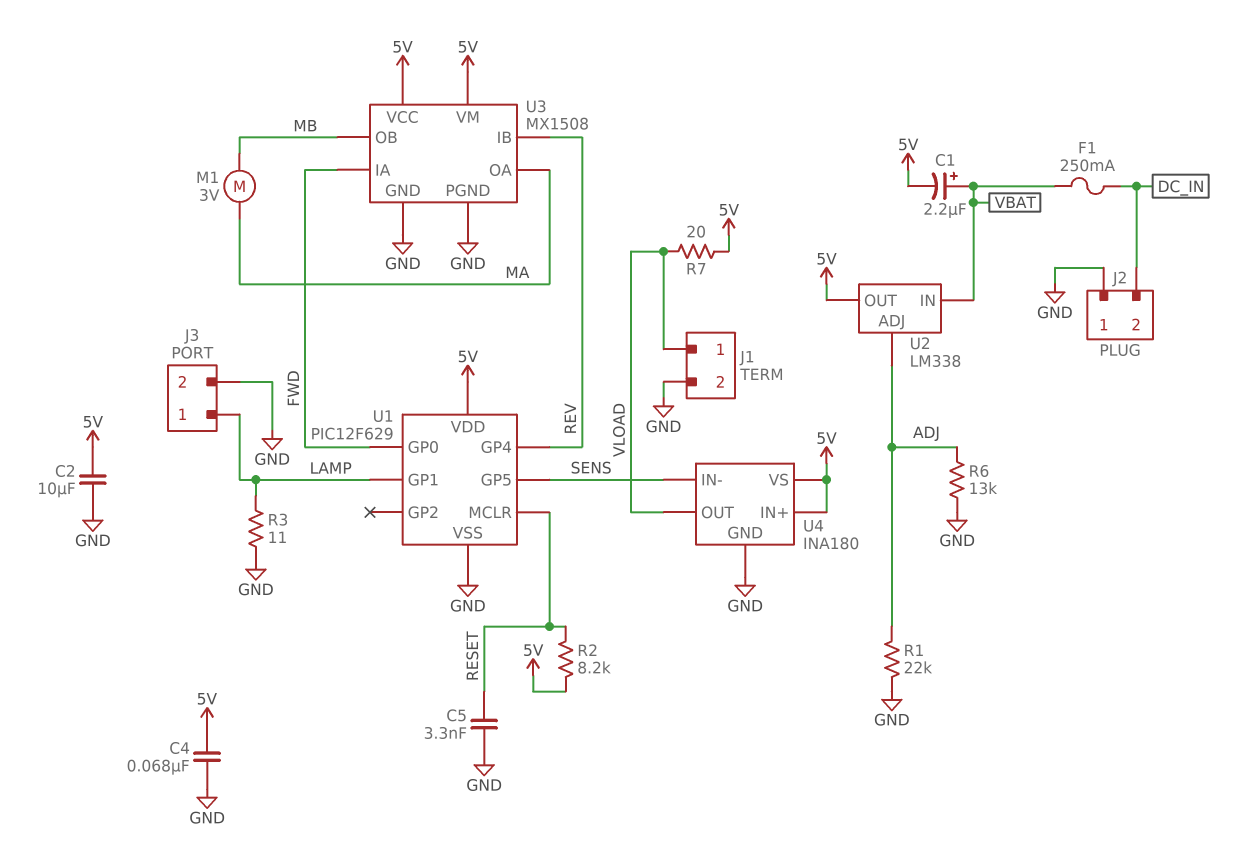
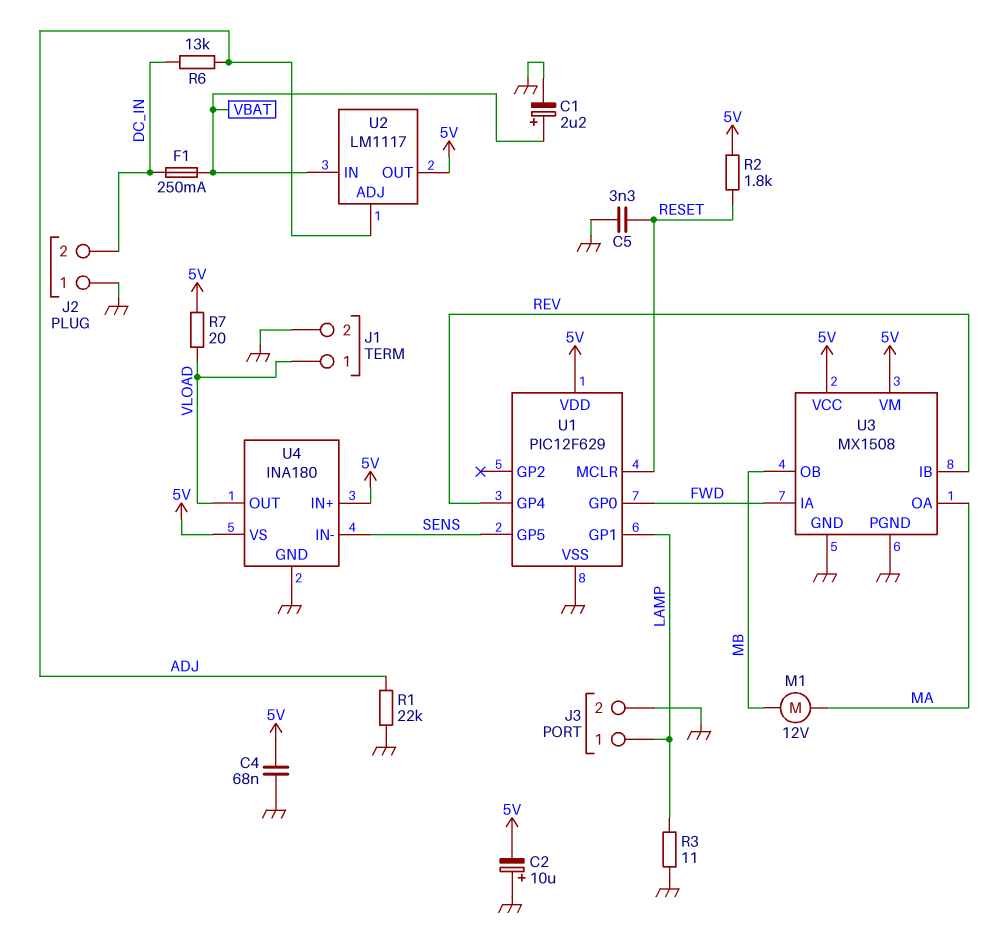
C1: 2.2uF (plus VBAT, minus 5V) -> 2.2uF (plus VBAT, minus GND)
C2: 10uF (5V, GND) -> 10uF (plus GND, minus 5V)
M1: motor 3V (MA, MB) -> motor 12V (MA, MB)
R2: 8.2k (5V, RESET) -> 1.8k (5V, RESET)
R6: 13k (ADJ, GND) -> 13k (ADJ, DC_IN)
U2: LM338 -> LM1117

